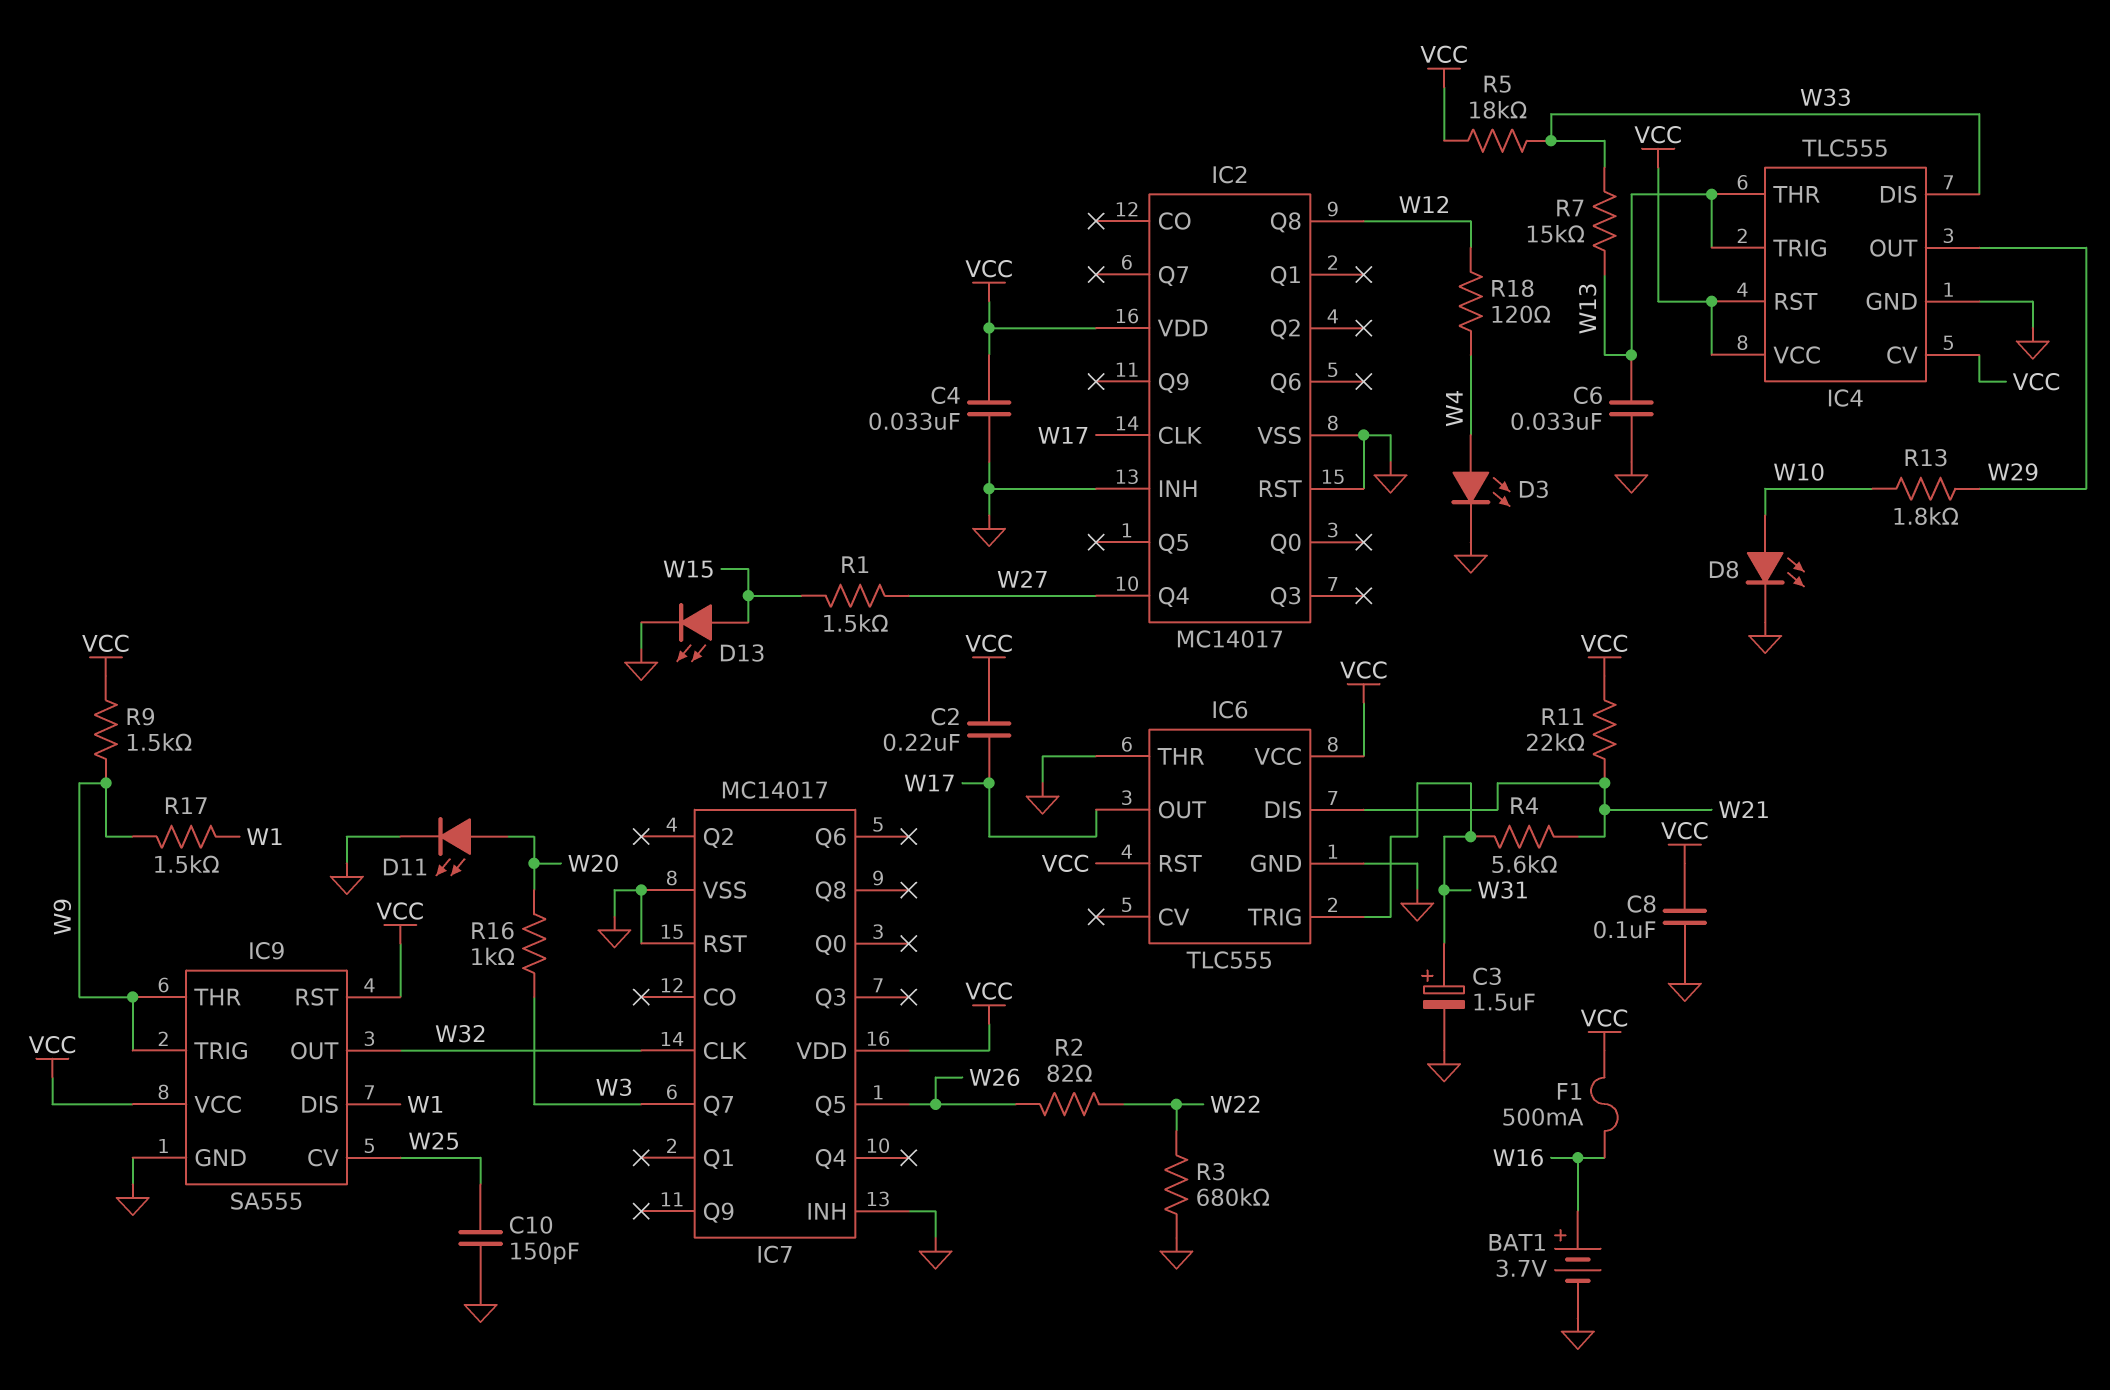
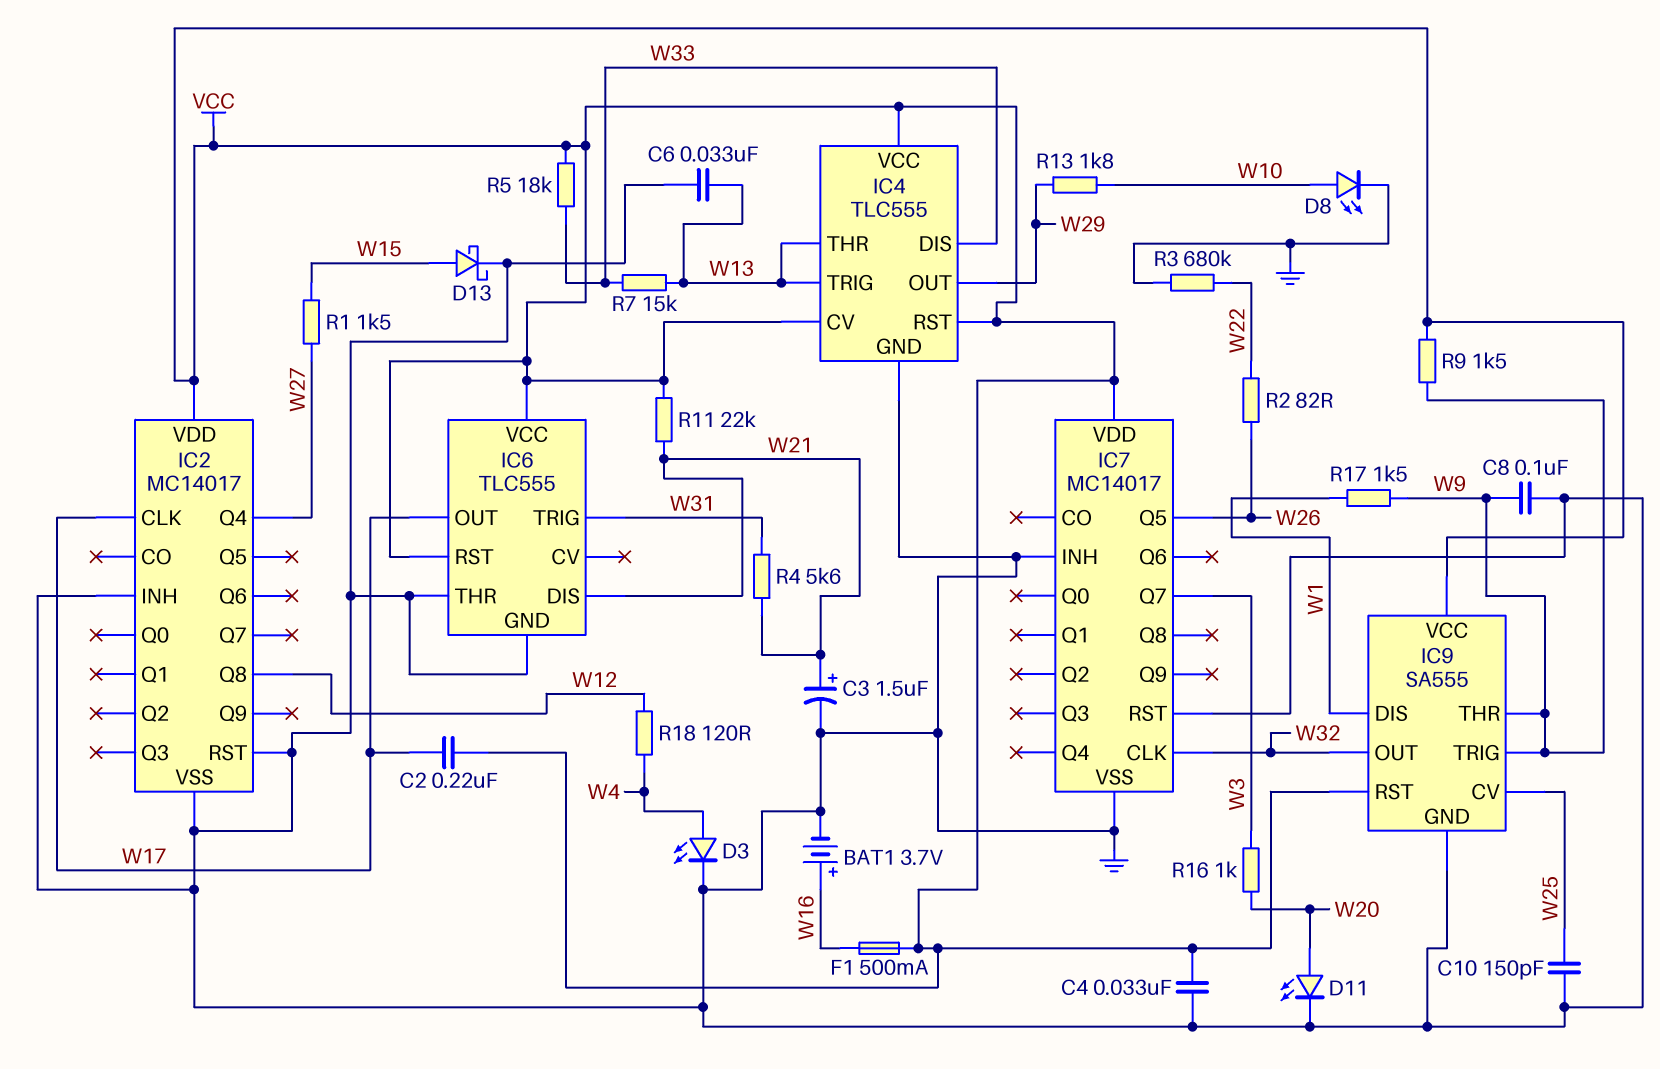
C3: 1.5uF (plus W31, minus GND) -> 1.5uF (plus W21, minus GND)
C8: 100nF (GND, VCC) -> 100nF (GND, W9)
D13: LED (A W15, K GND) -> schottky (A W15, K GND)

